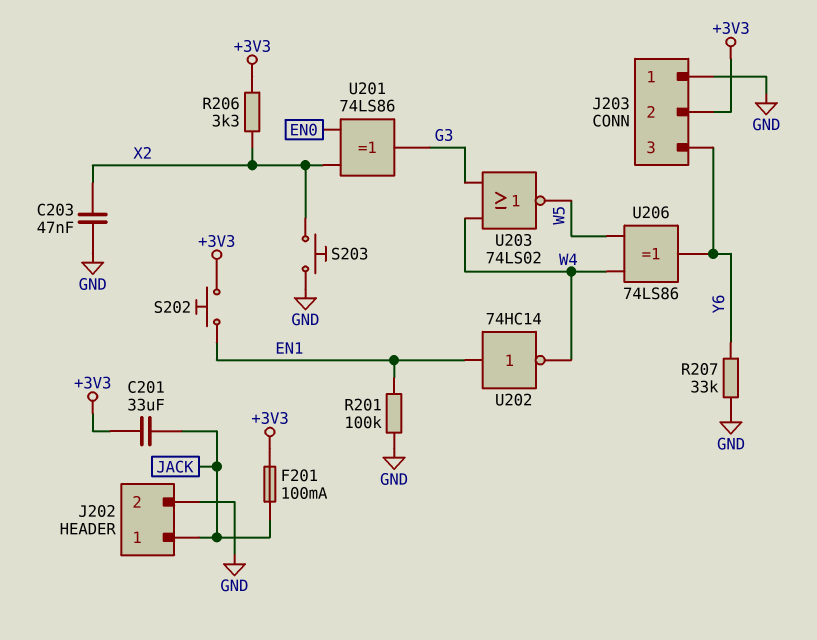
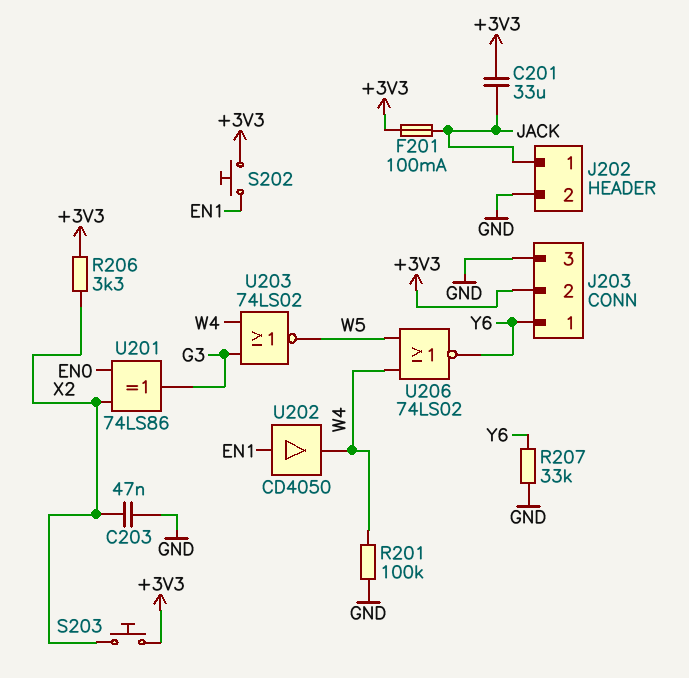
J203 pin 1: GND -> Y6
J203 pin 3: Y6 -> GND
R201: 100k (EN1, GND) -> 100k (GND, W4)
S203: button (GND, X2) -> button (+3V3, X2)
U202: NOT 74HC14 (in EN1, out W4) -> buffer CD4050 (in EN1, out W4)
U206: XOR 74LS86 (in W4, in W5, out Y6) -> NOR 74LS02 (in W4, in W5, out Y6)

